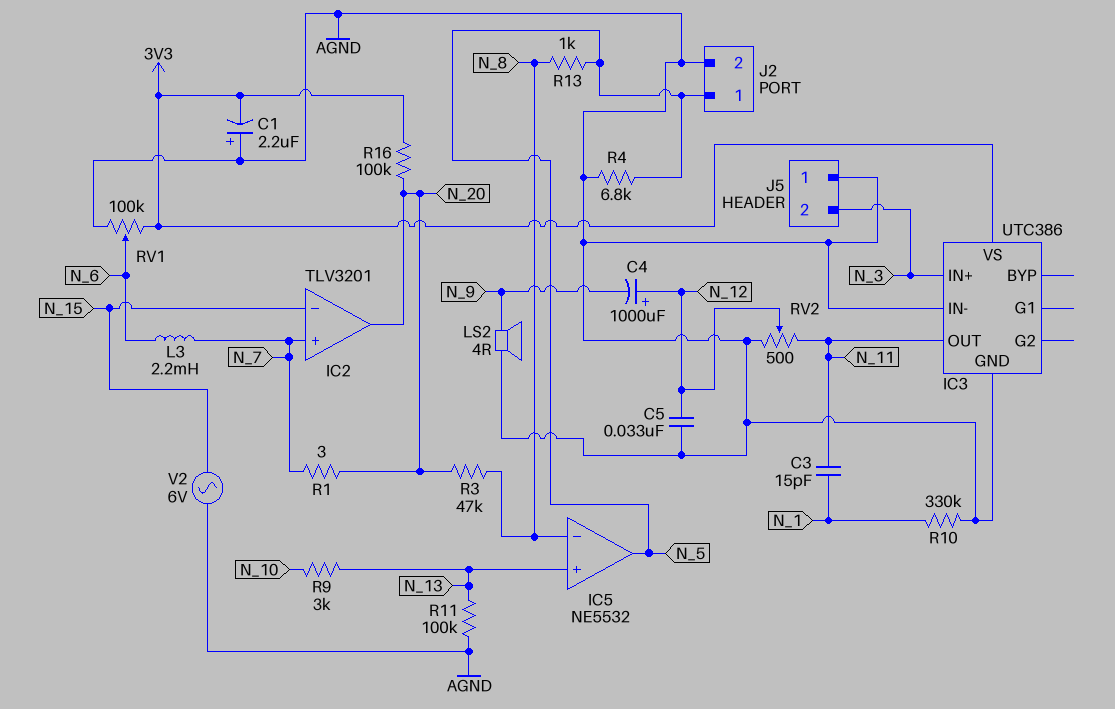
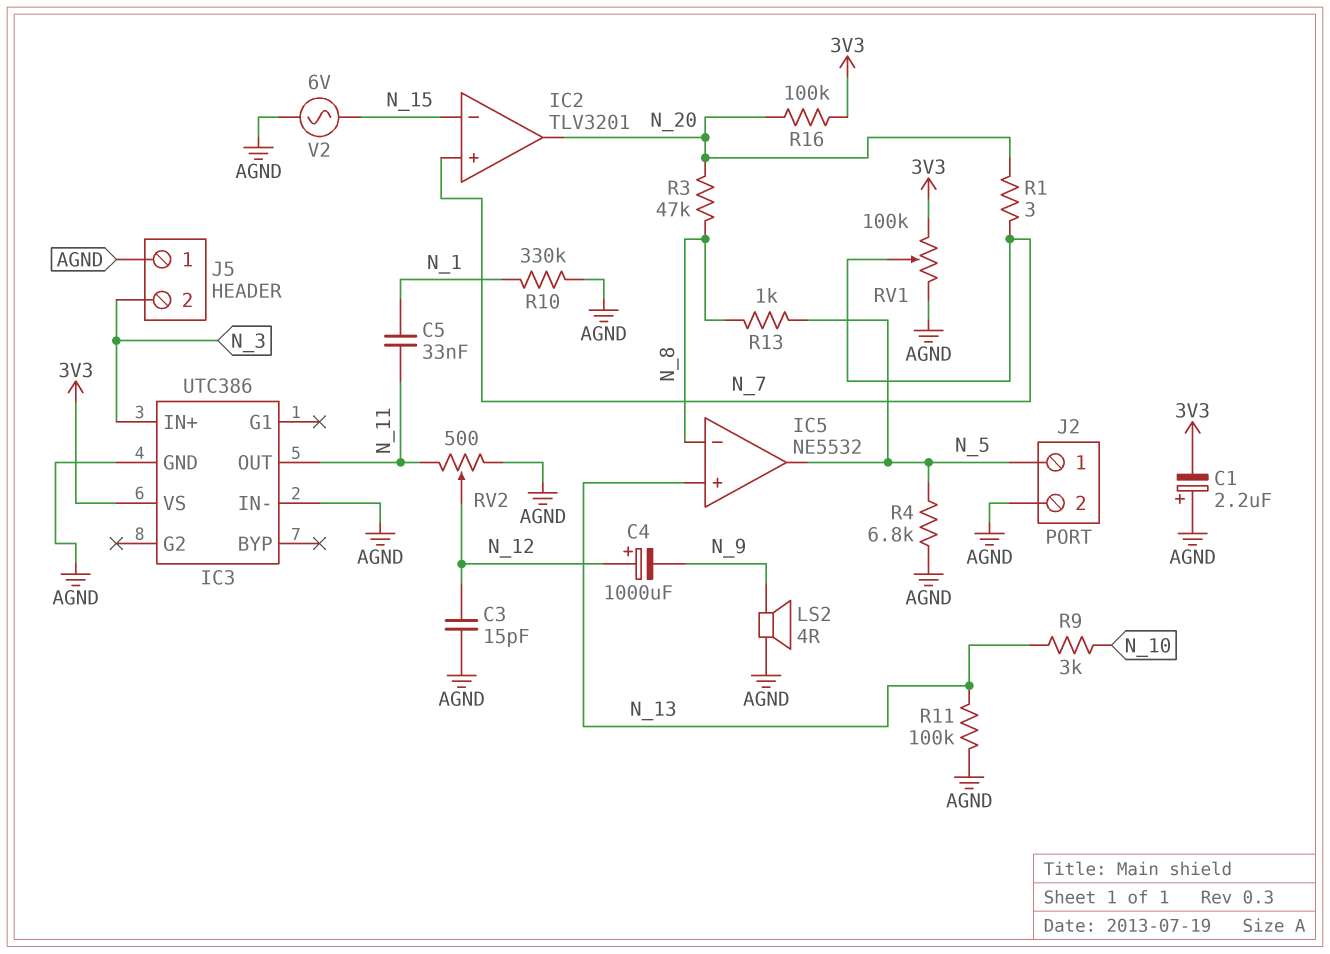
C3: 15pF (N_1, N_11) -> 15pF (AGND, N_12)
C5: 33nF (AGND, N_12) -> 33nF (N_1, N_11)
L3: 2.2mH (N_6, N_7) -> none
RV1: 100k (3V3, AGND, wiper N_6) -> 100k (3V3, AGND, wiper N_7)

